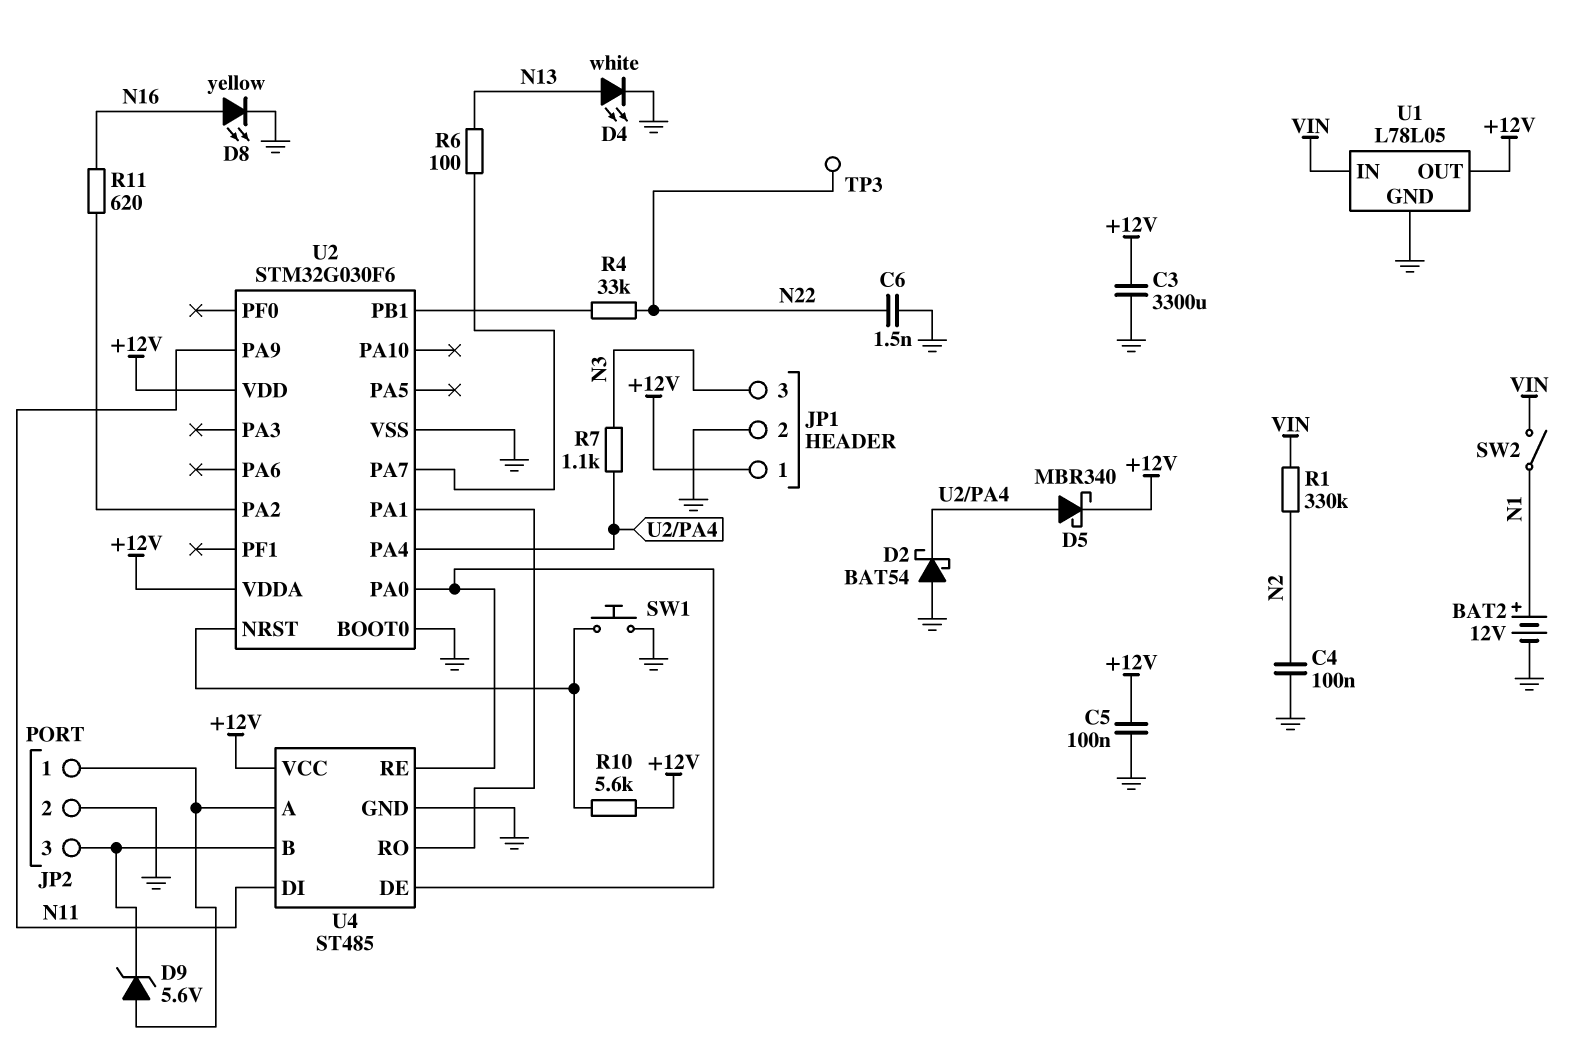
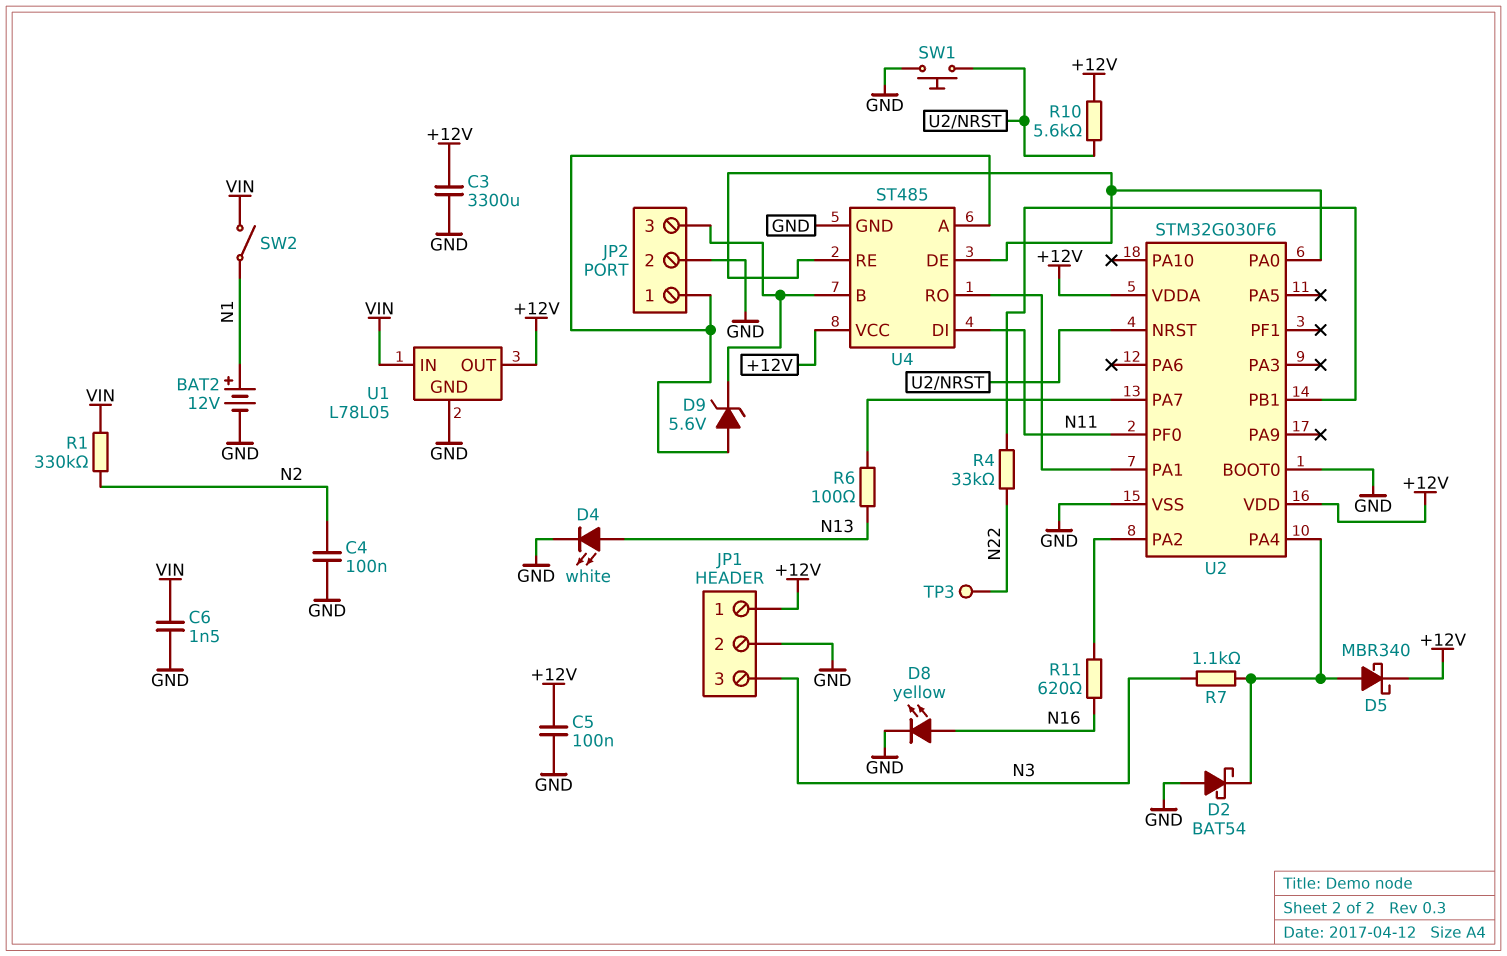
C6: 1.5nF (GND, N22) -> 1.5nF (GND, VIN)
U2 pin PA9: N11 -> none
U2 pin PF0: none -> N11

